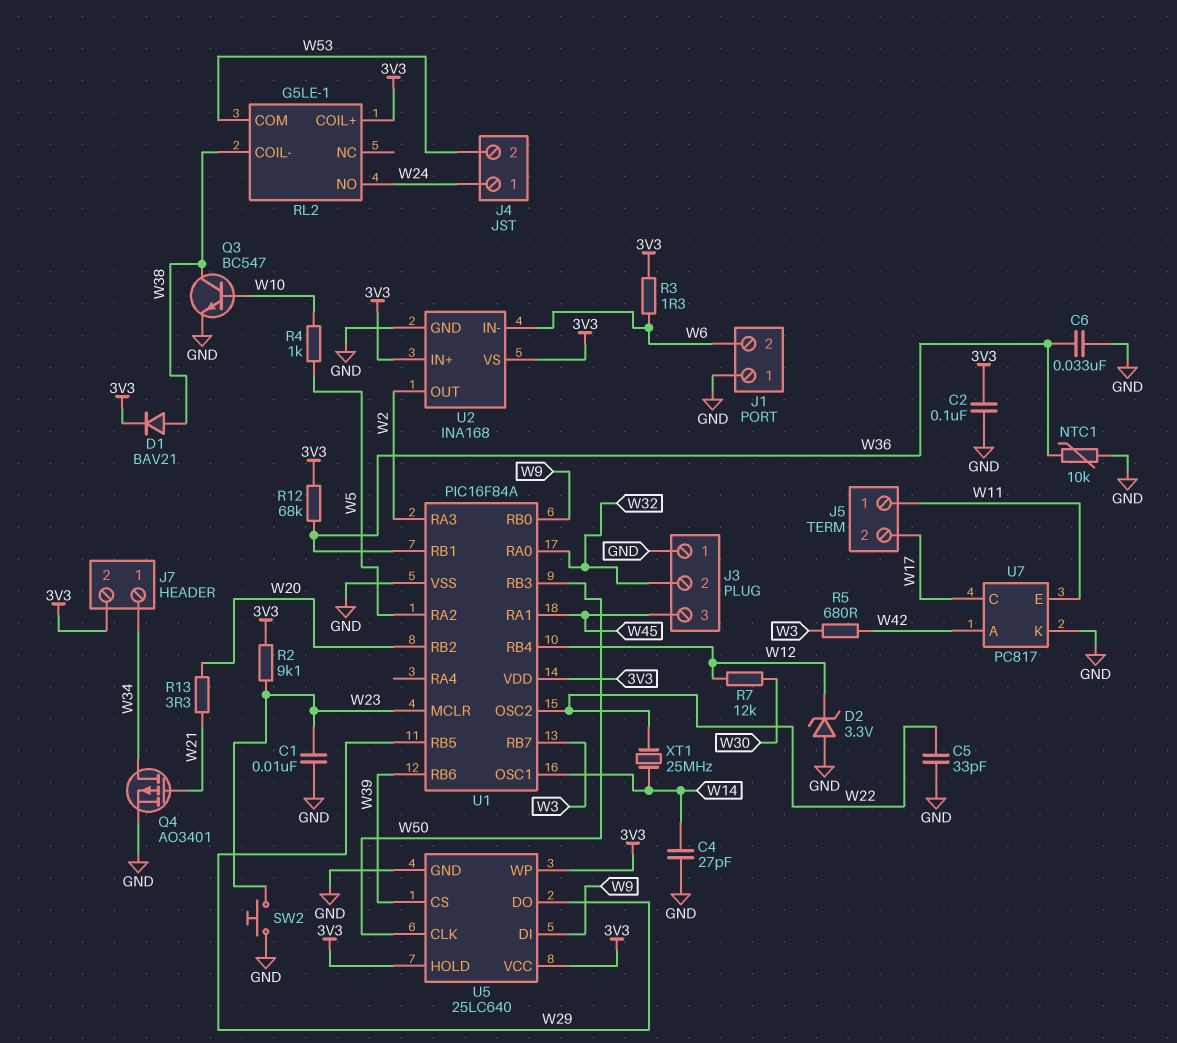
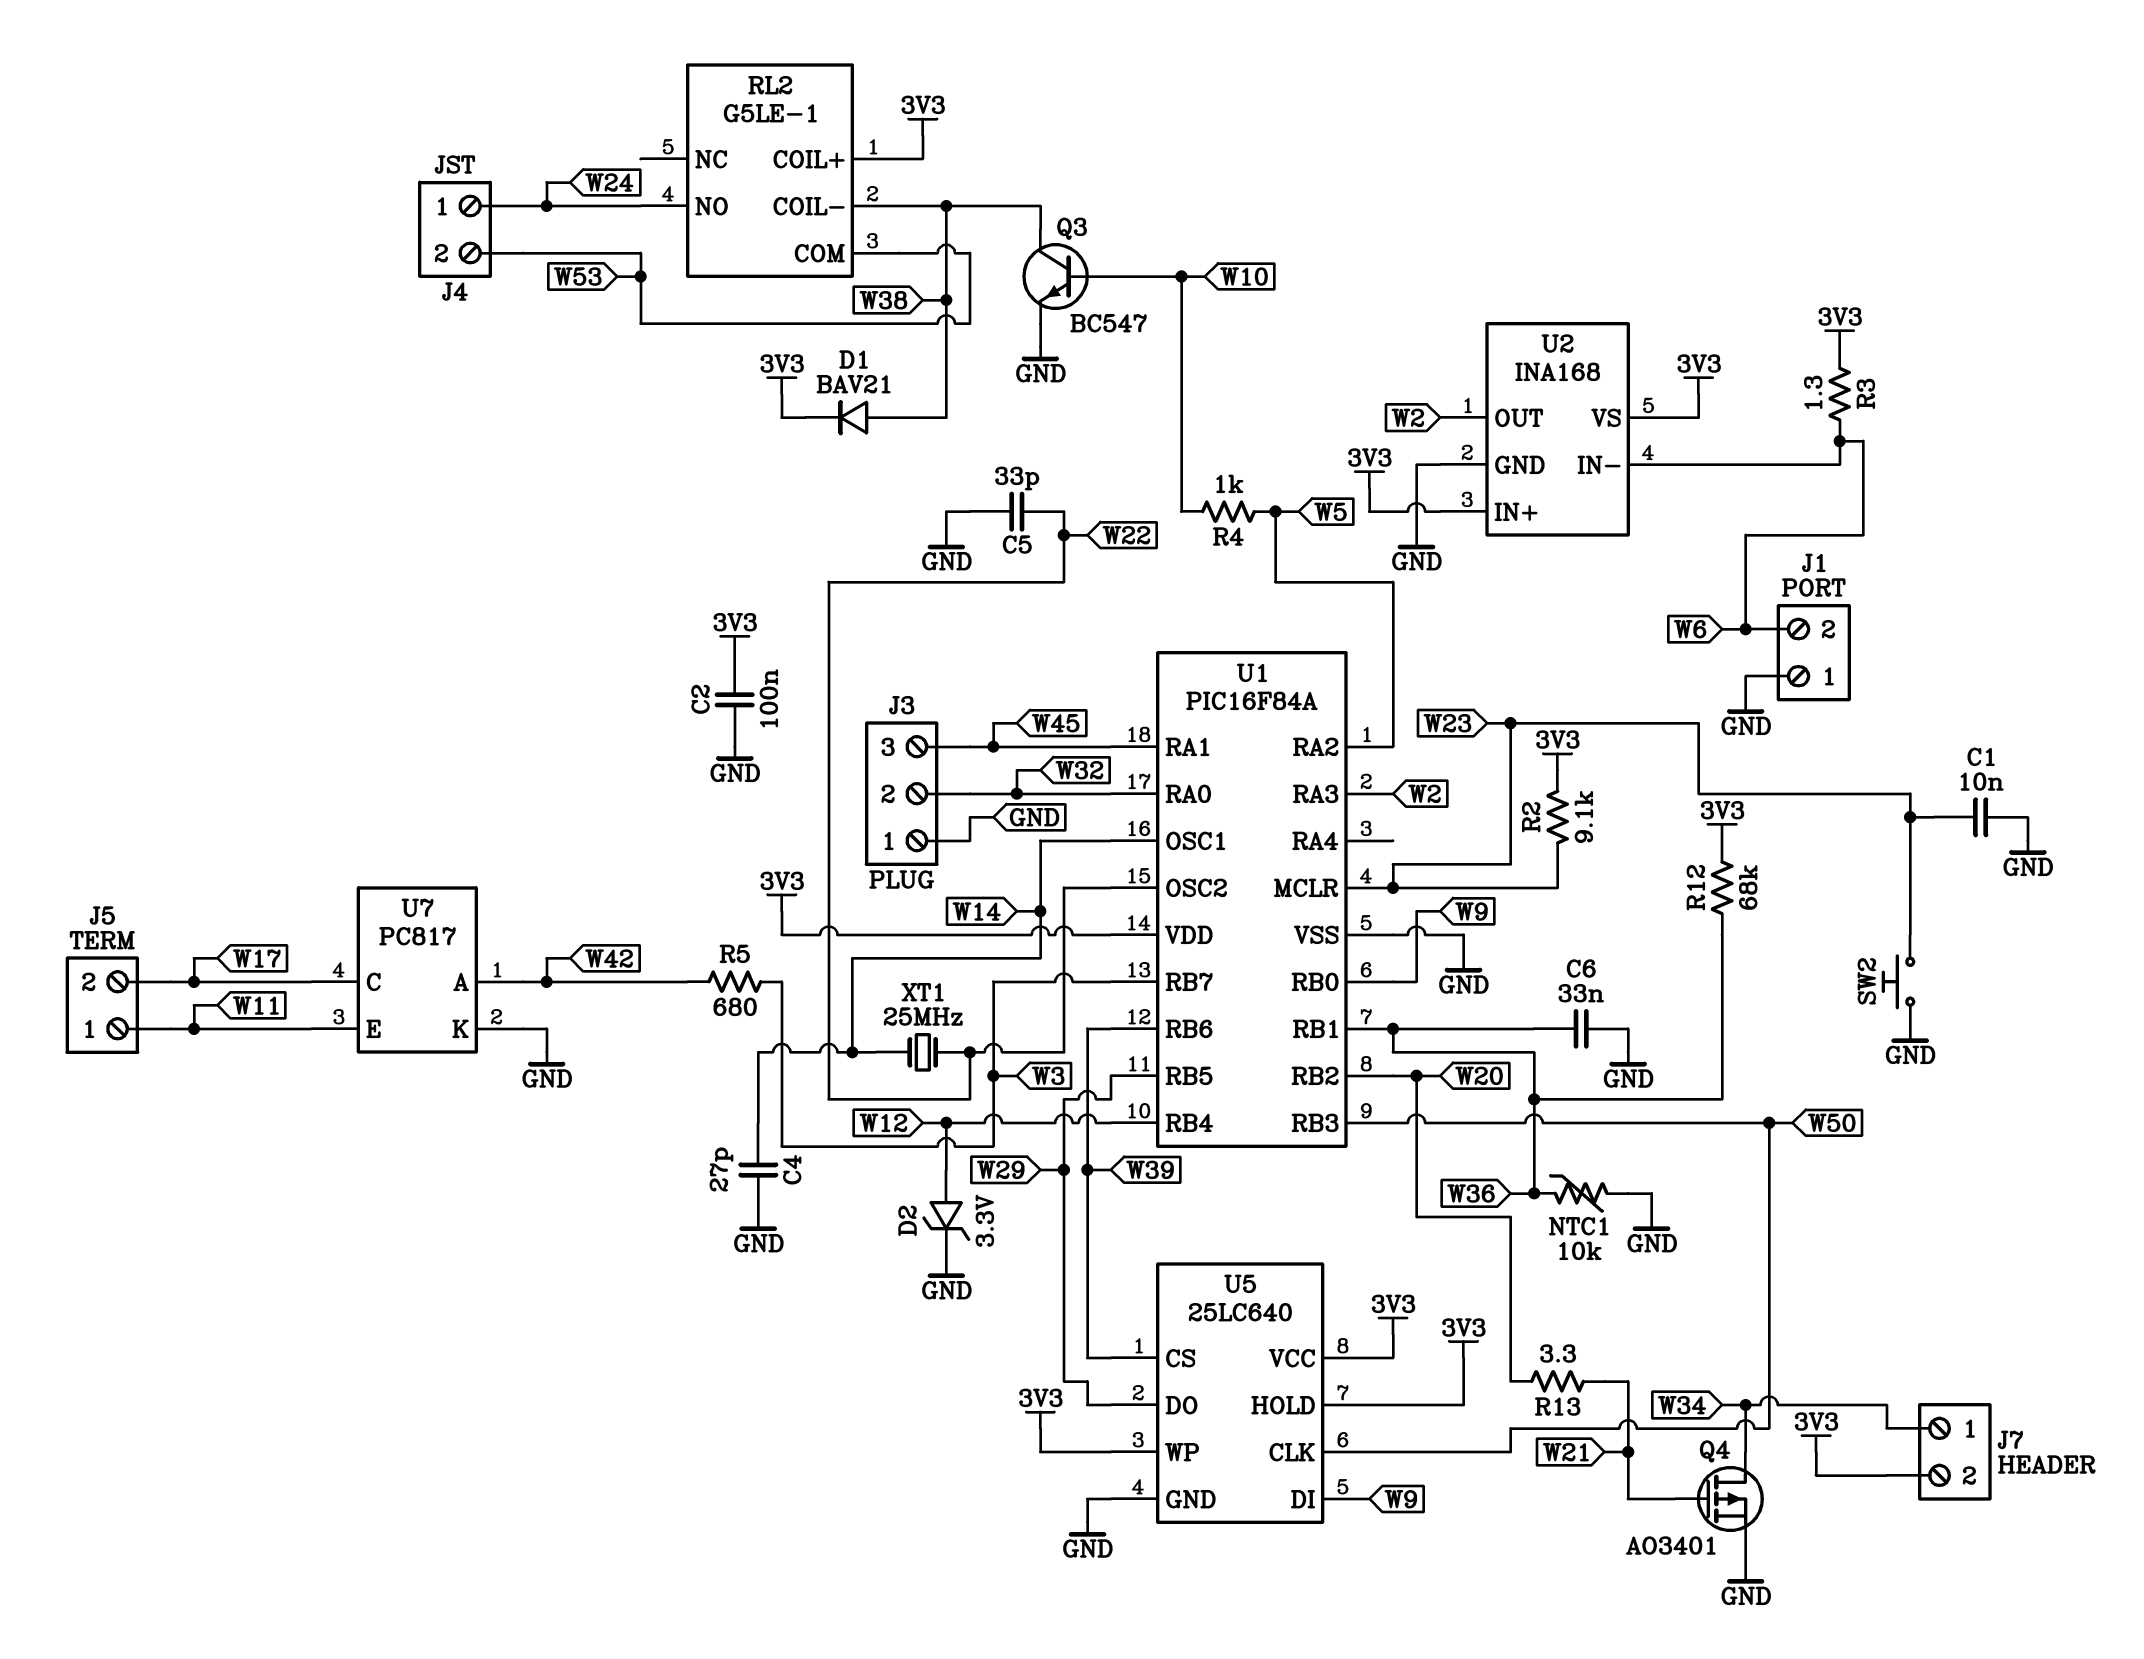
D2: zener 3.3V (A GND, K W12) -> zener 3.3V (A W12, K GND)
R7: 12k (W12, W30) -> none

